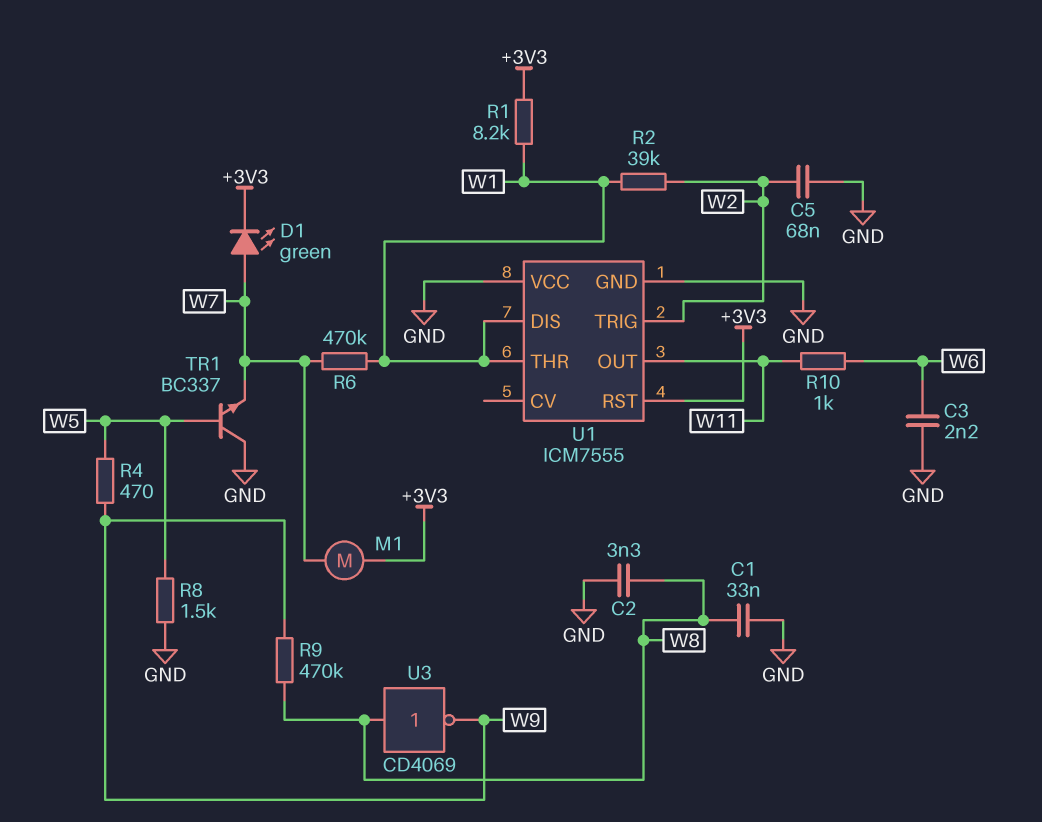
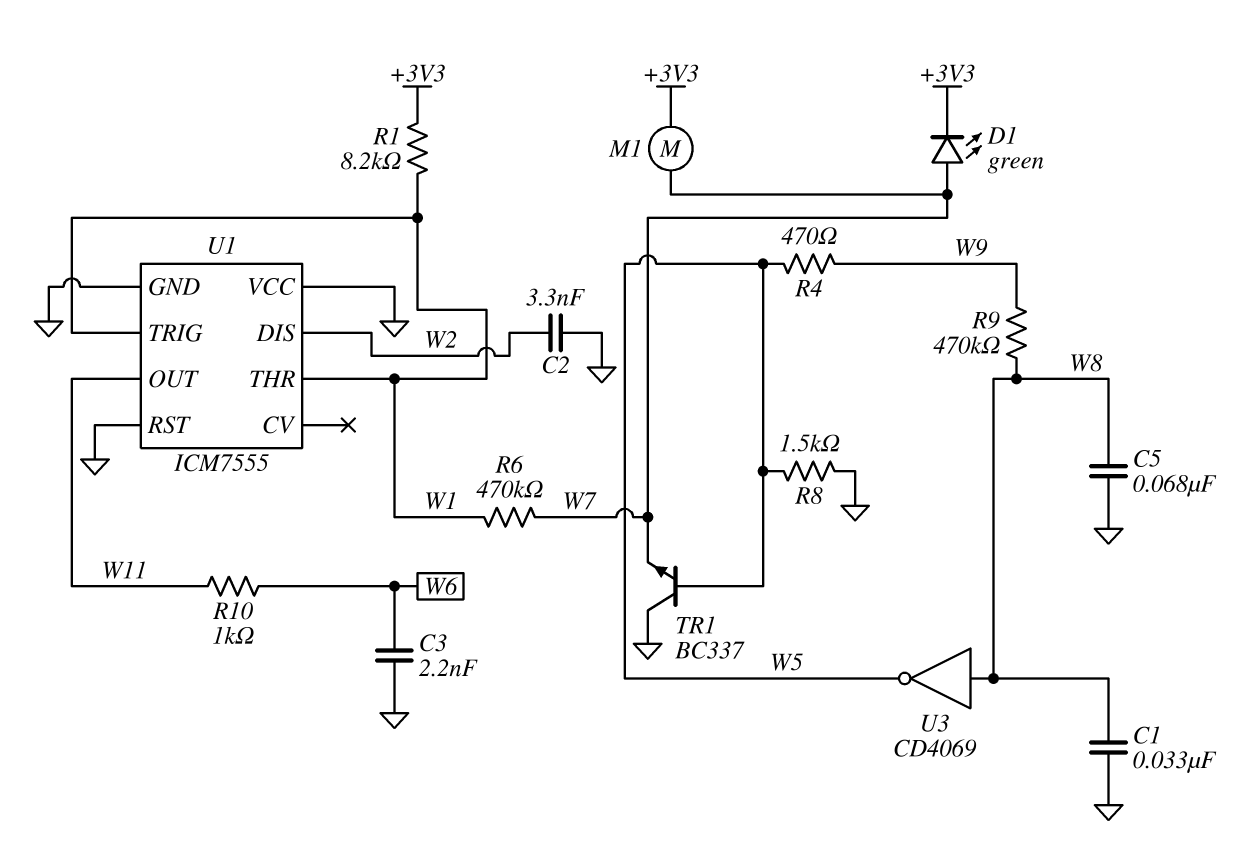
C2: 3.3nF (GND, W8) -> 3.3nF (GND, W2)
C5: 68nF (GND, W2) -> 68nF (GND, W8)
R2: 39k (W1, W2) -> none
U1 pin DIS: W1 -> W2
U1 pin RST: +3V3 -> GND
U1 pin TRIG: W2 -> W1
U3: NOT CD4069 (in W8, out W9) -> NOT CD4069 (in W8, out W5)

